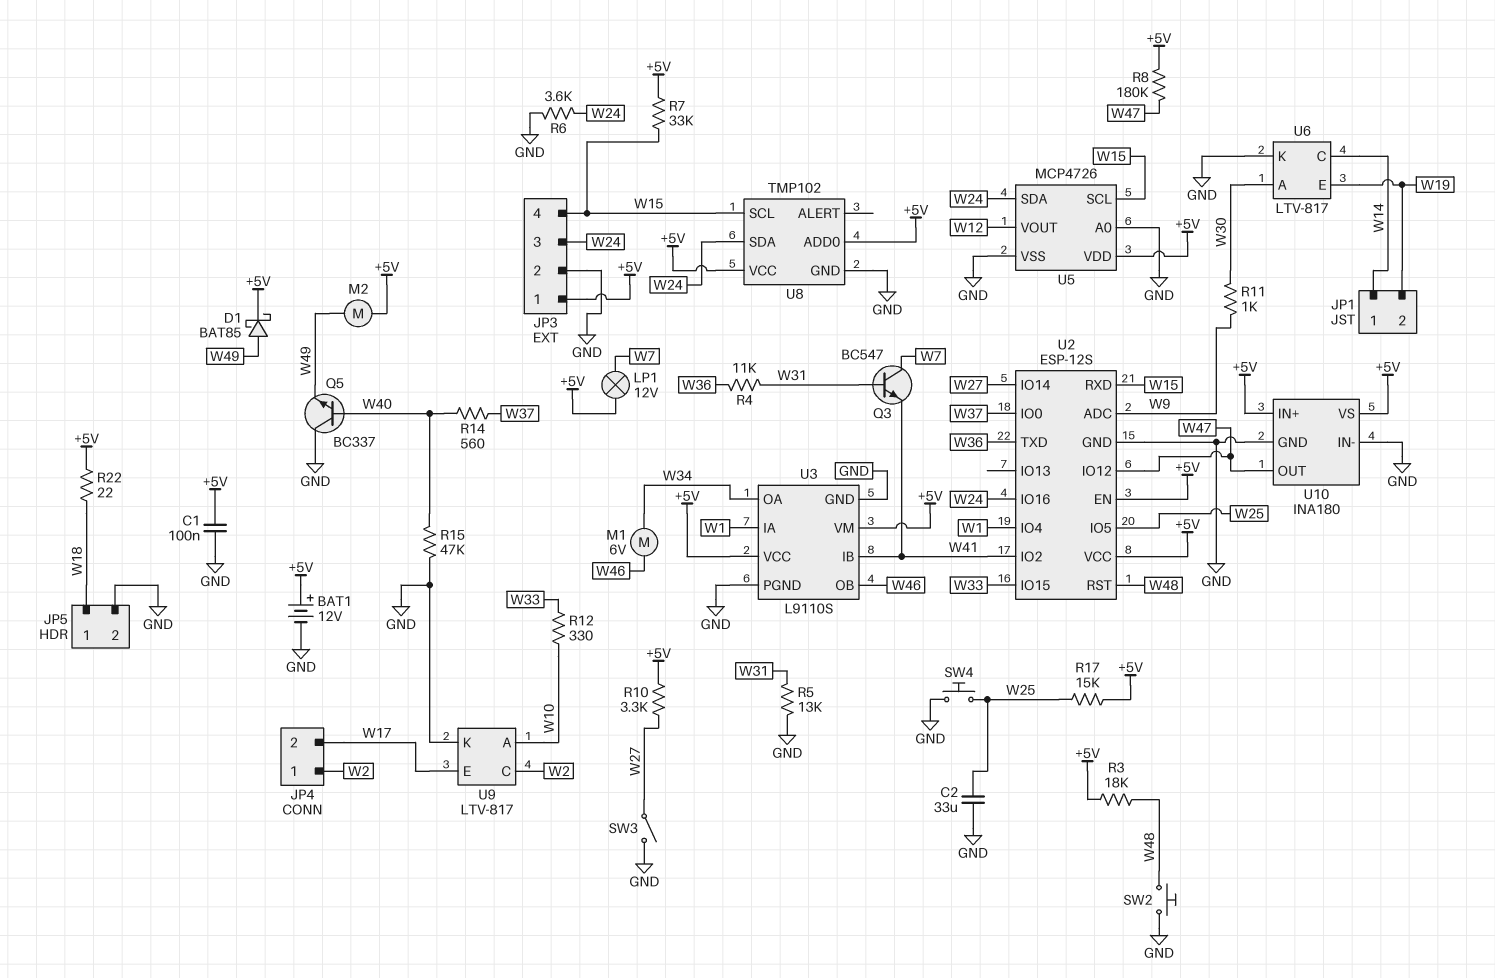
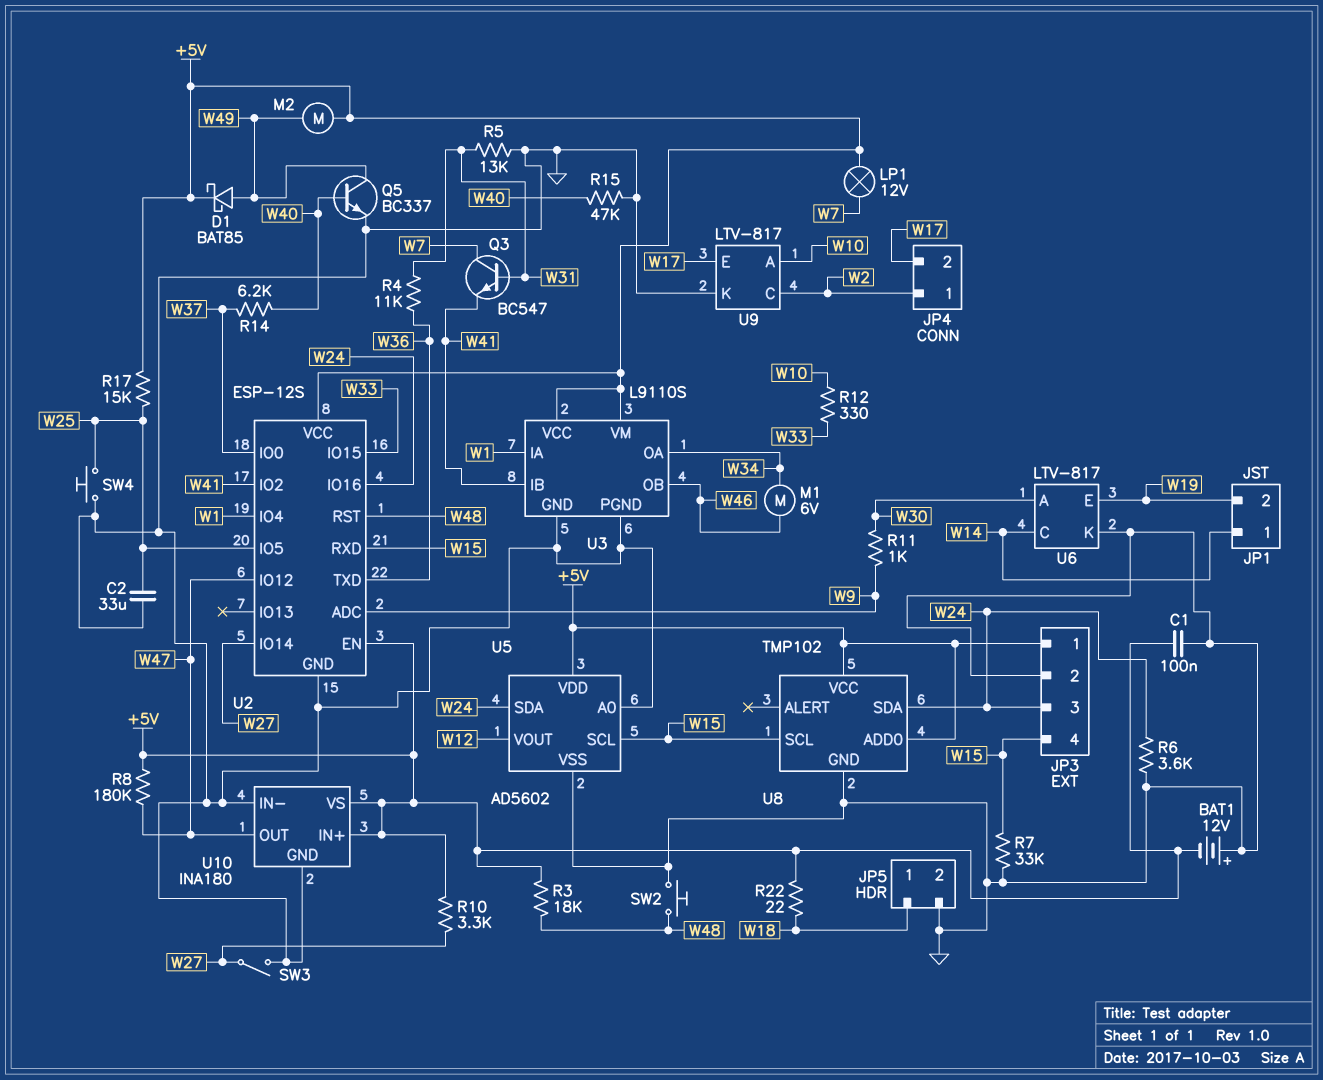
BAT1: 12V (plus +5V, minus GND) -> 12V (plus GND, minus +5V)
Q5: NPN BC337 (B W40, C GND, E W49) -> NPN BC337 (B W40, C W49, E GND)
R7: 33k (+5V, W15) -> 33k (GND, W15)
R14: 560 (W37, W40) -> 6.2k (W37, W40)
U5: MCP4726 -> AD5602

